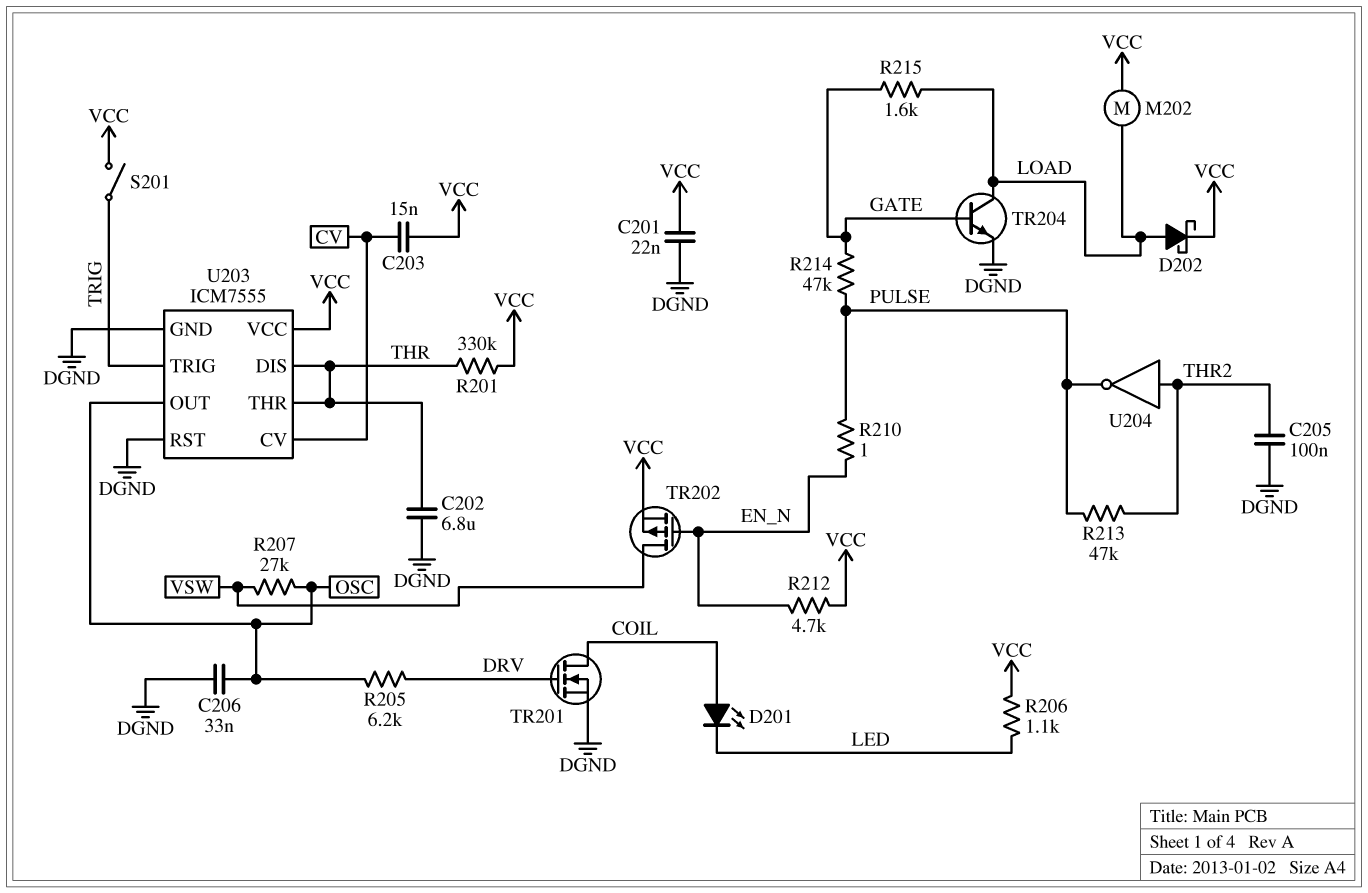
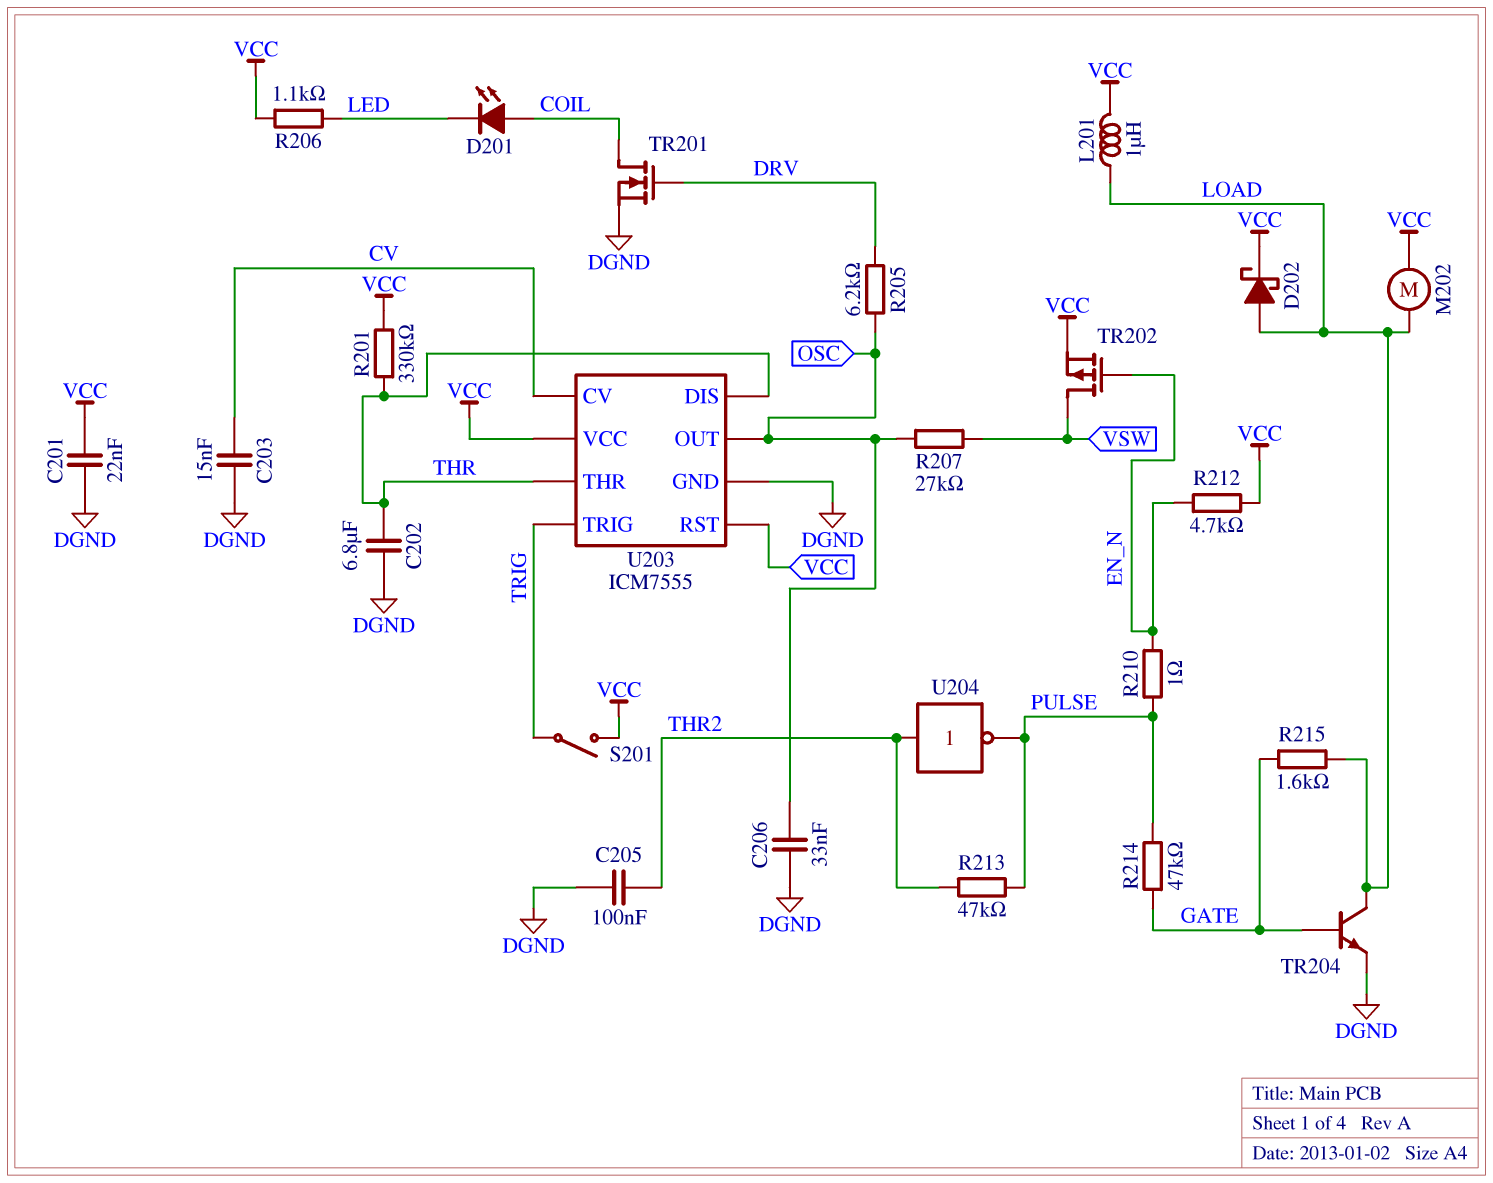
C203: 15nF (CV, VCC) -> 15nF (CV, DGND)
L201: none -> 1uH (LOAD, VCC)
U203 pin RST: DGND -> VCC

